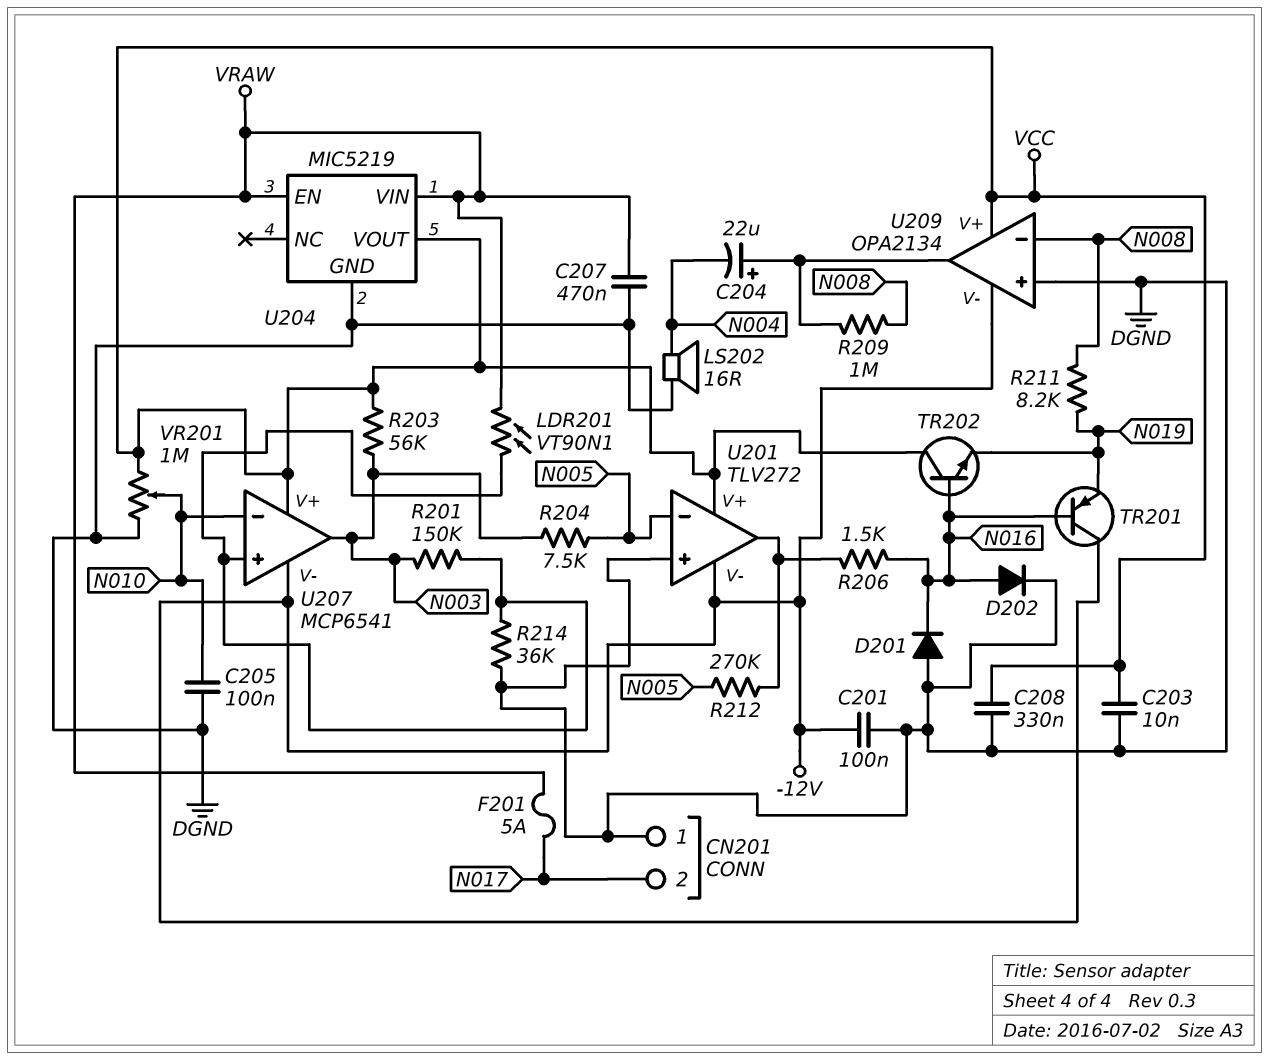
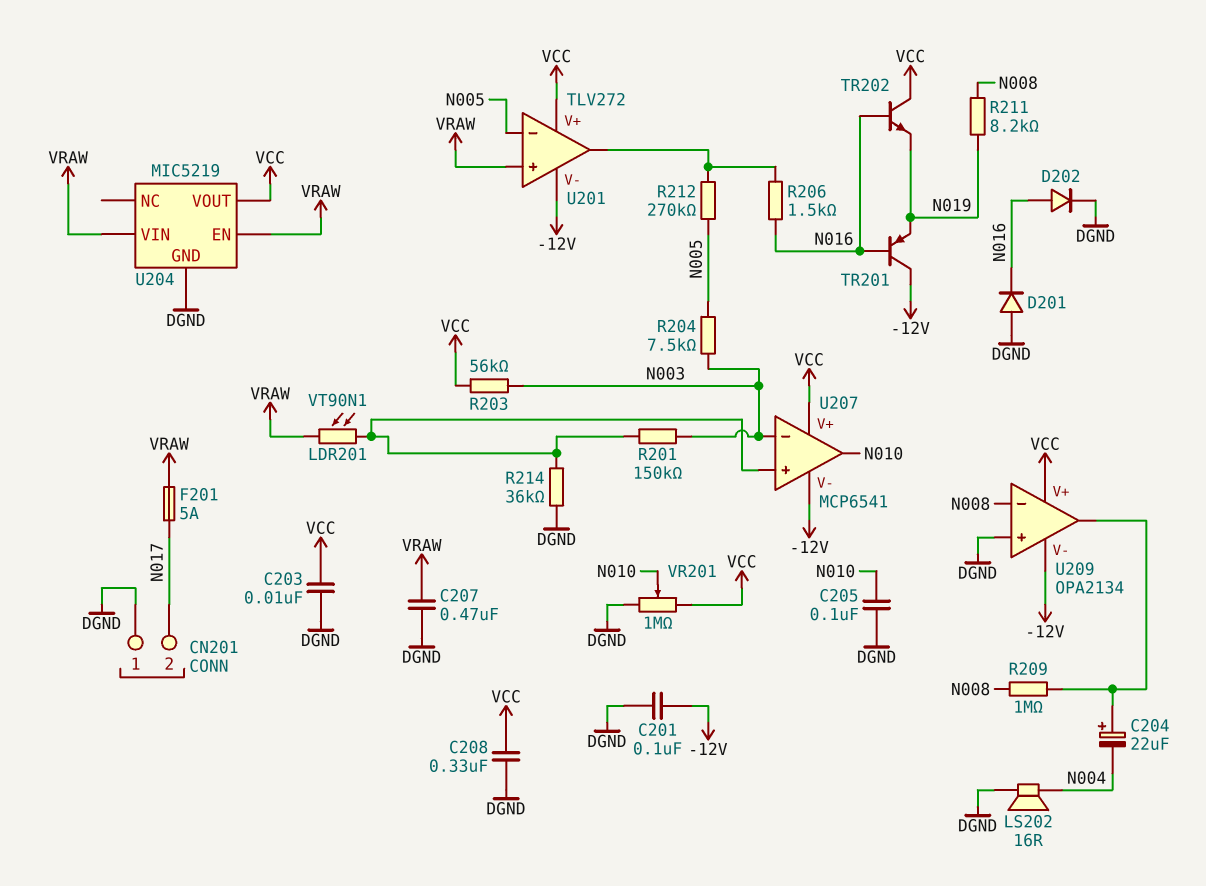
U201 pin in+: DGND -> VRAW
U207 pin in-: N010 -> N003
U207 pin out: N003 -> N010

